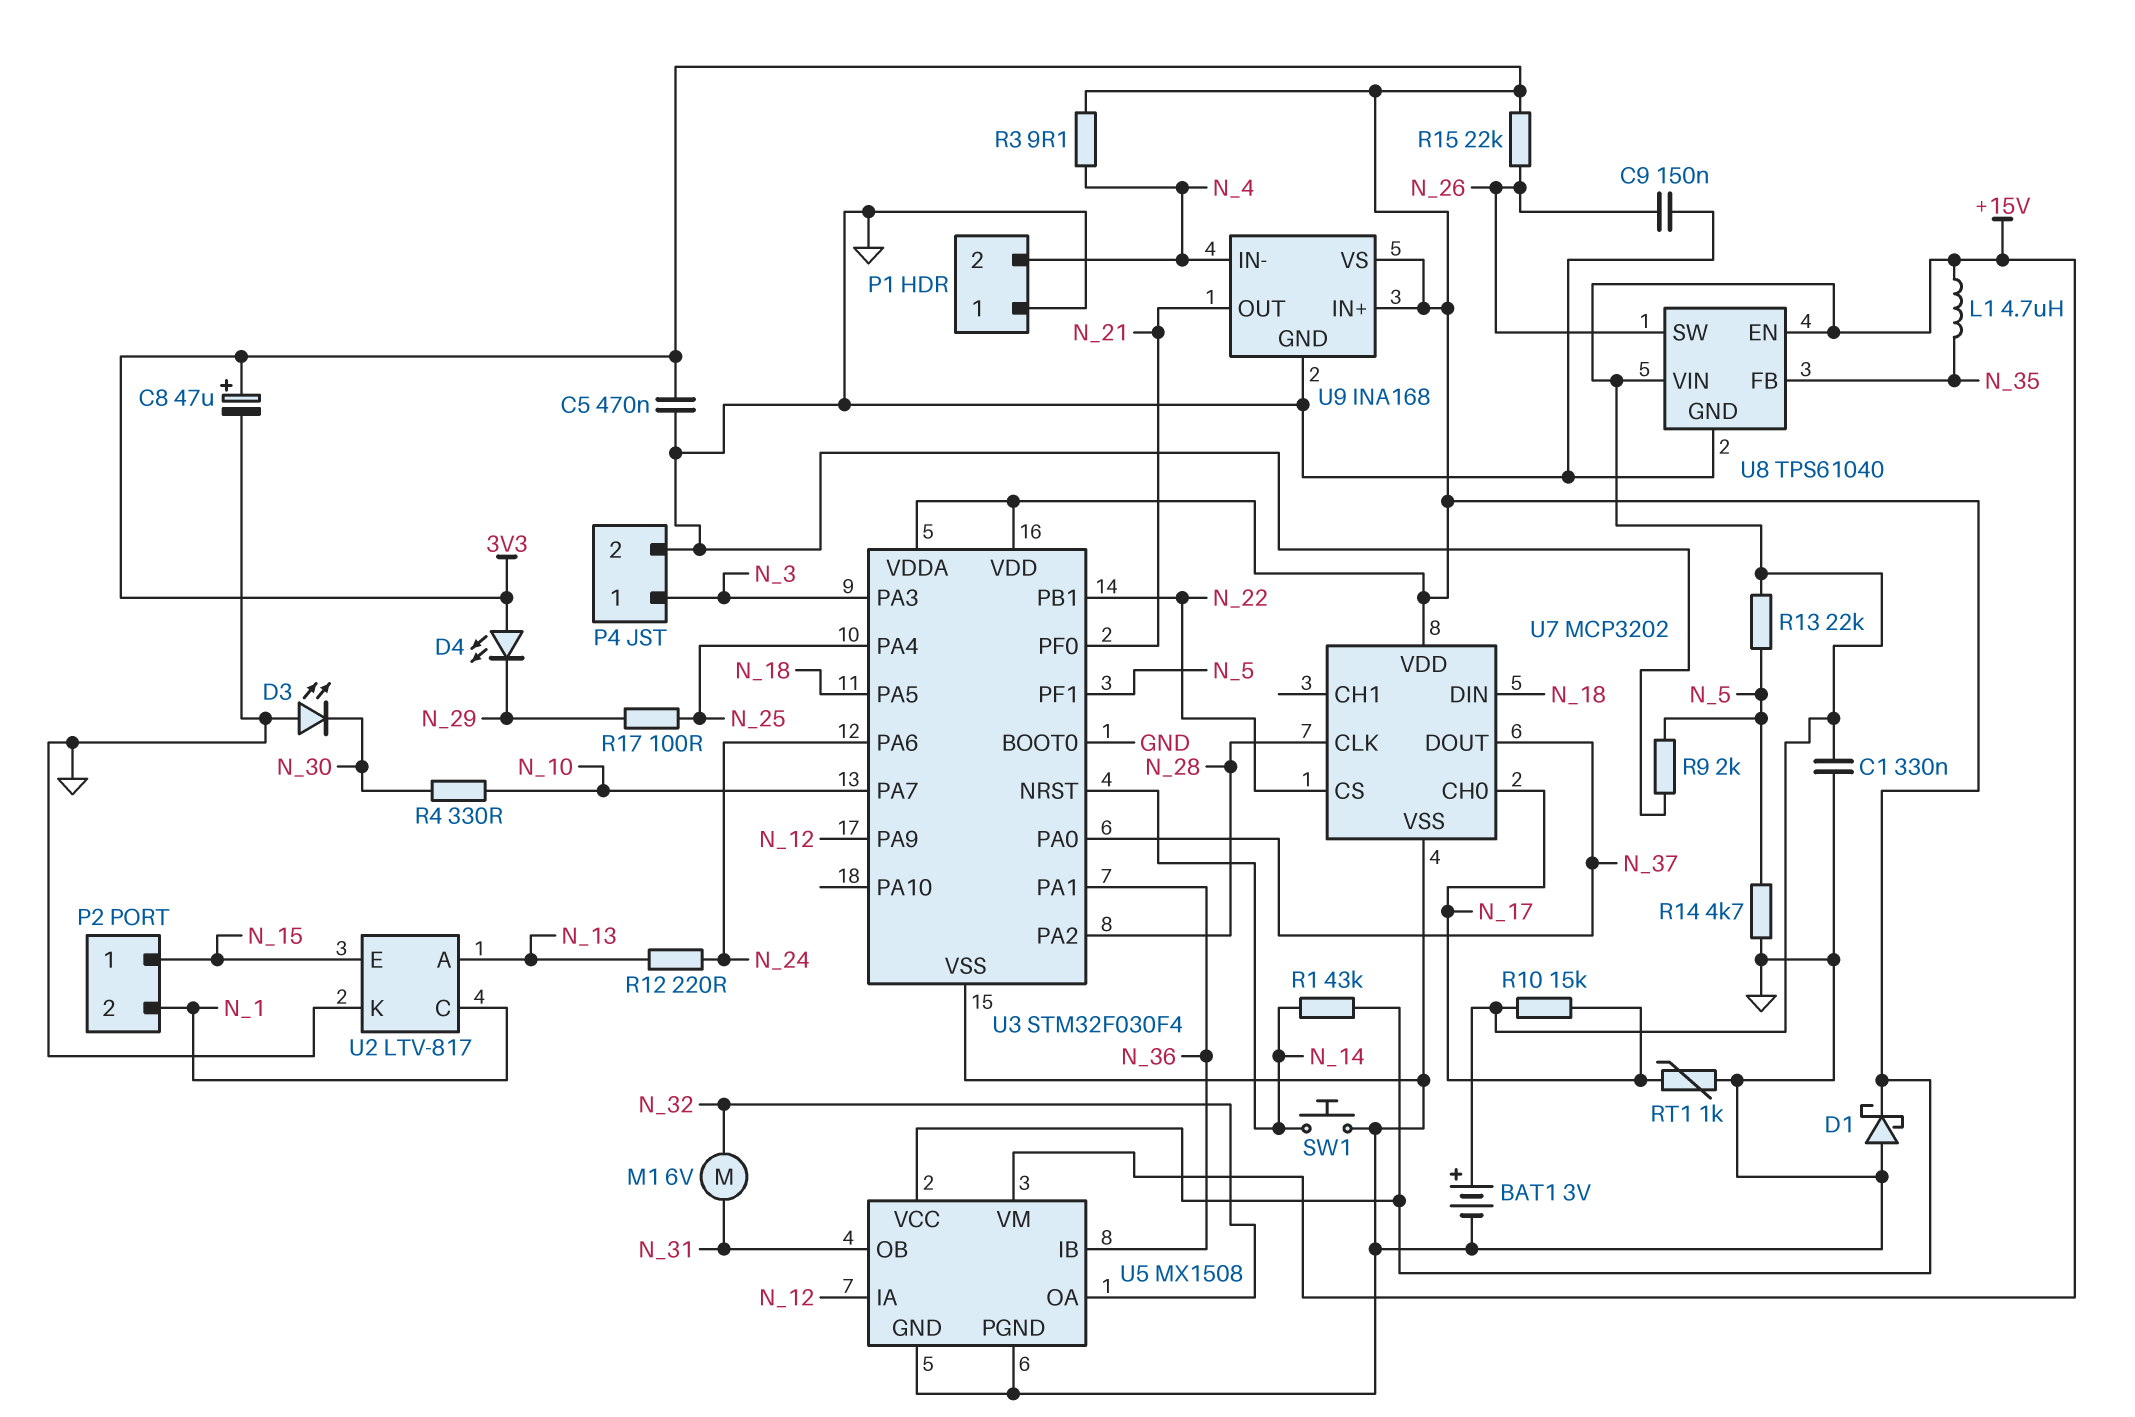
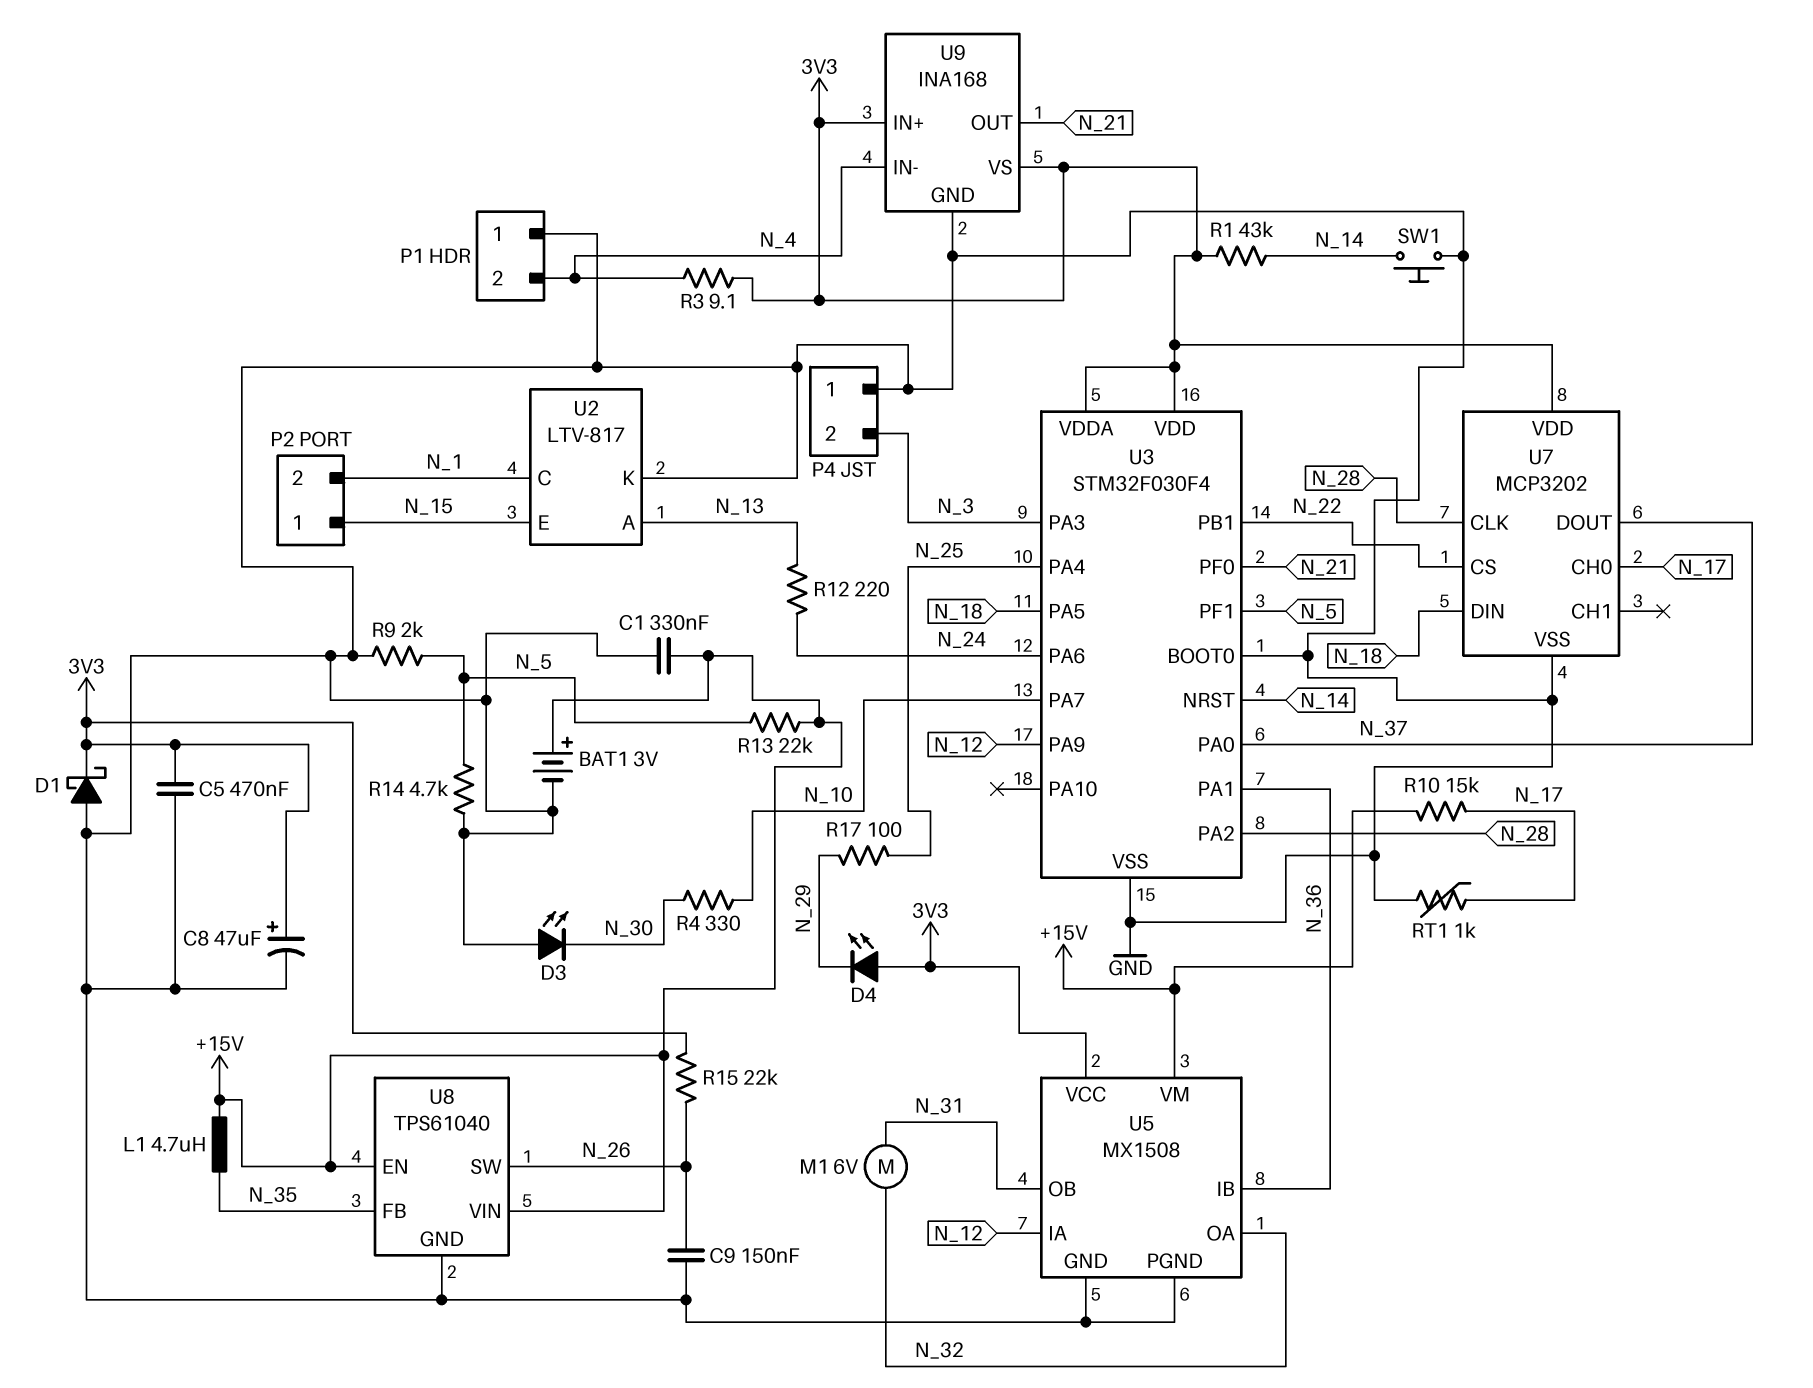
P4 pin 1: N_3 -> GND
P4 pin 2: GND -> N_3

